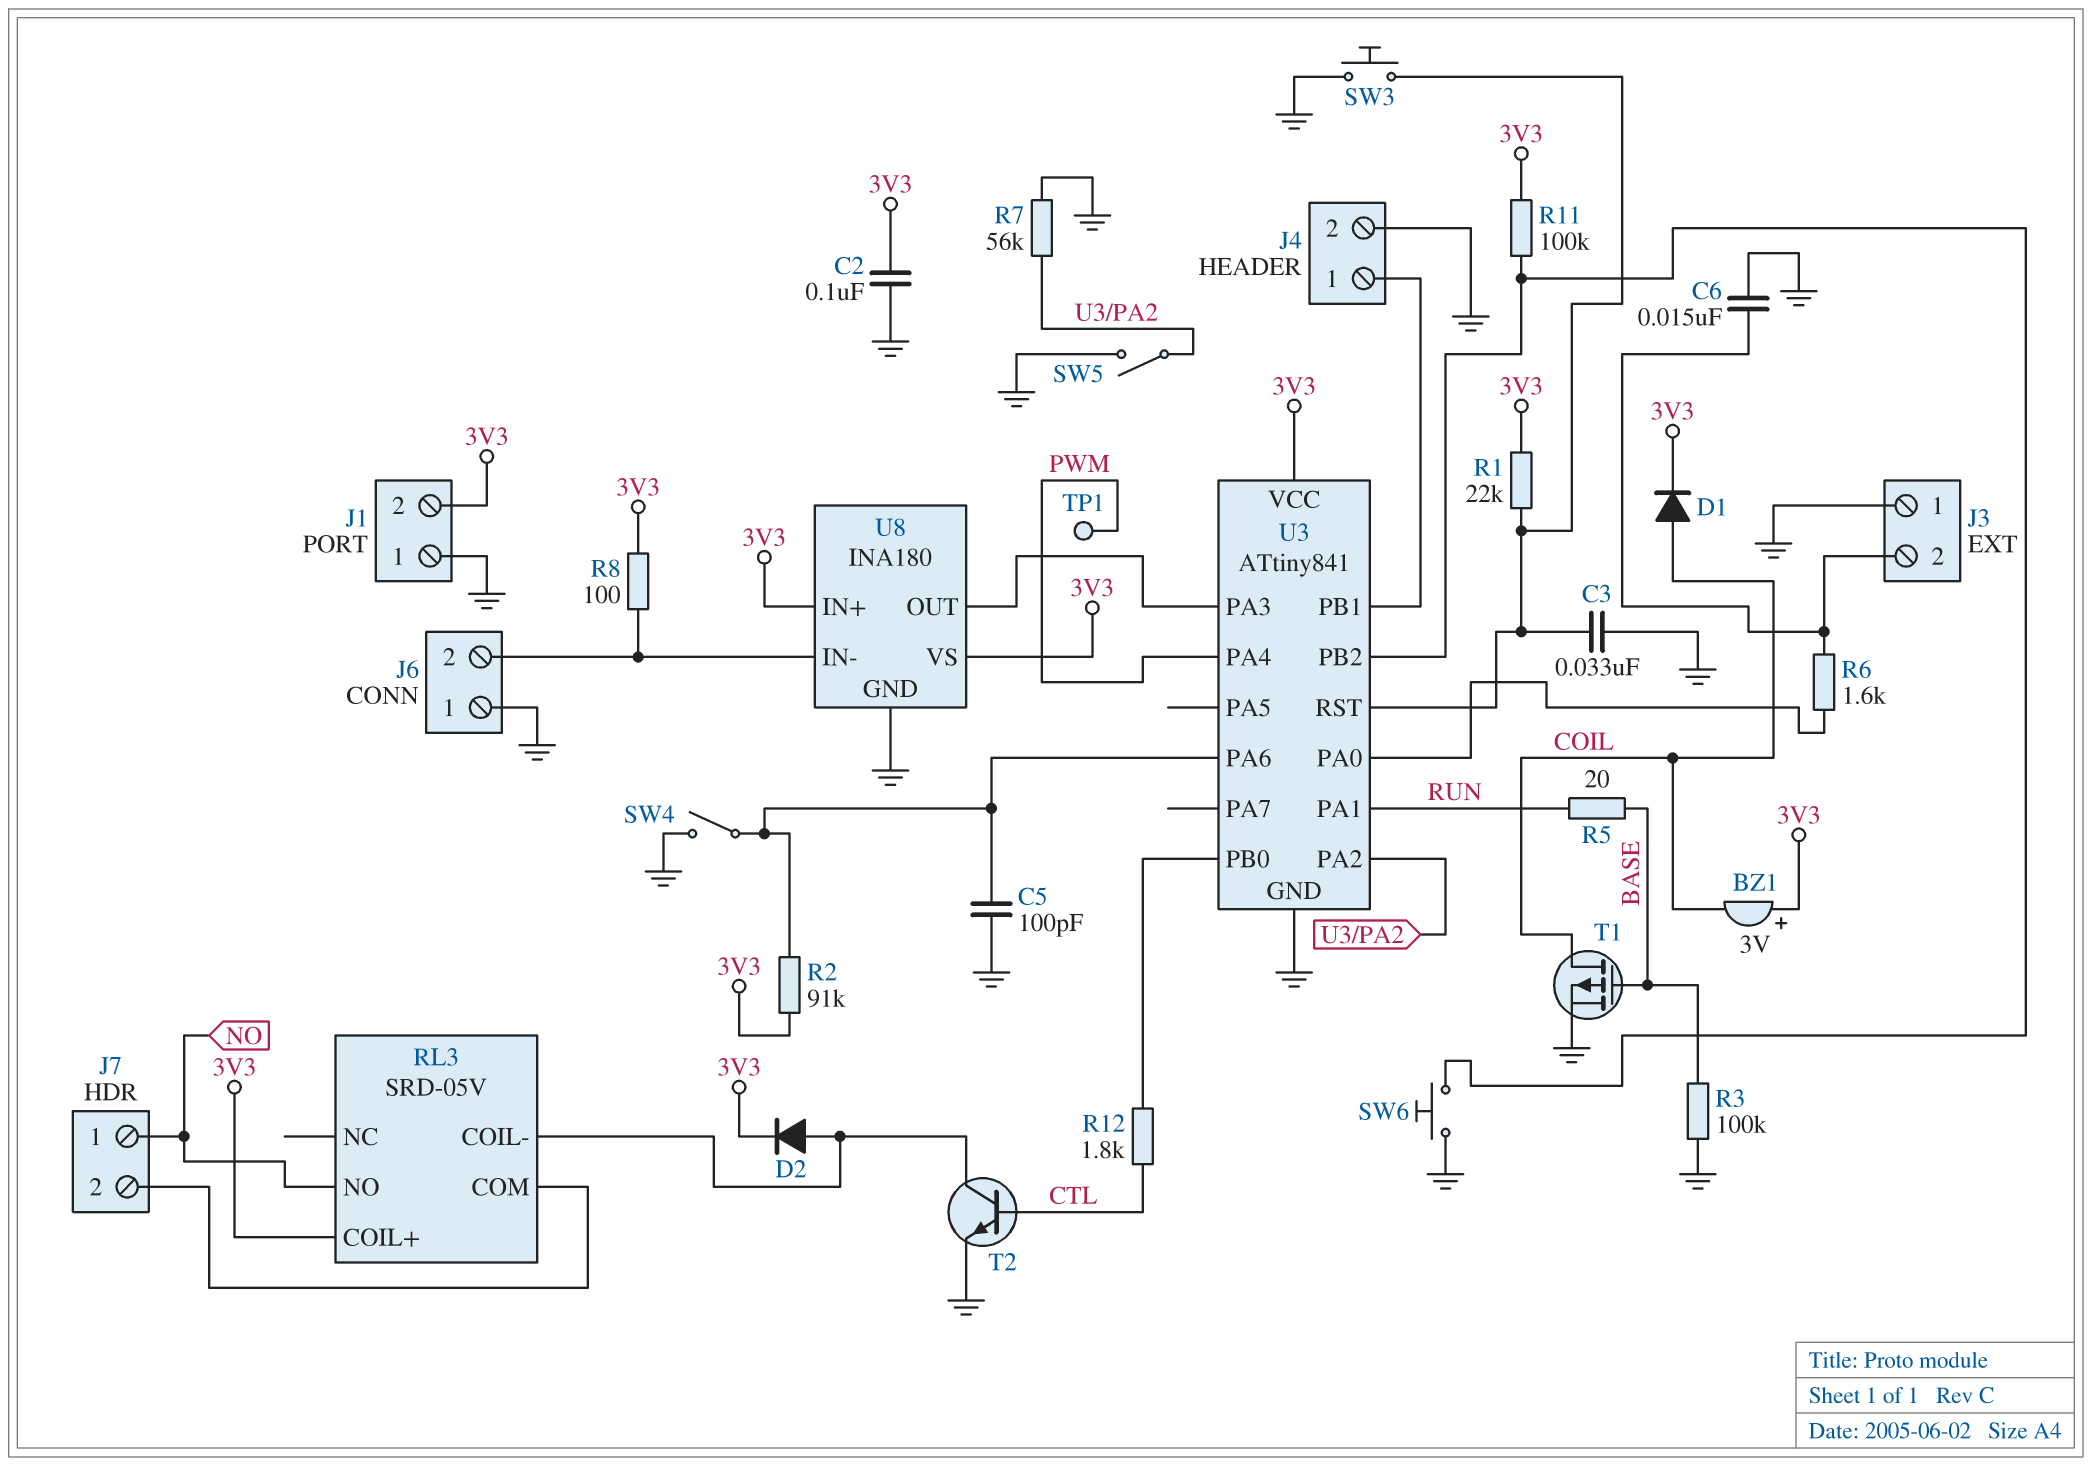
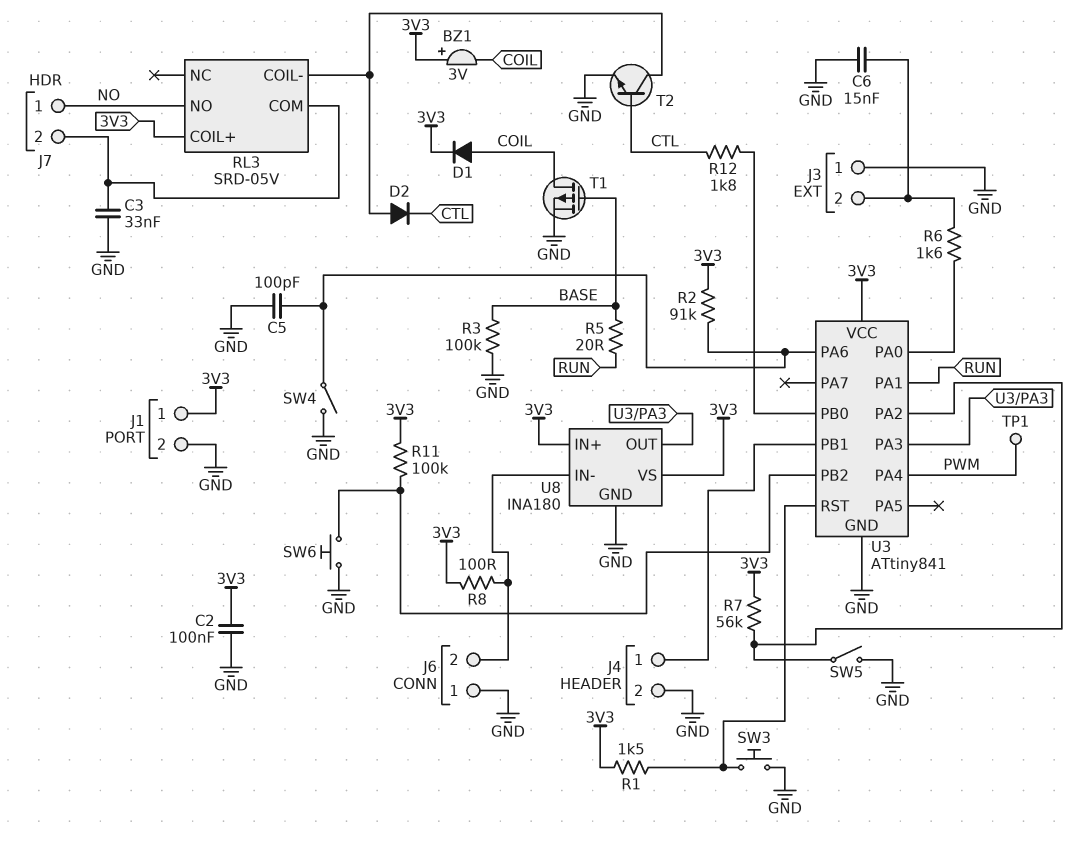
C3: 33nF (GND, U3/RST) -> 33nF (GND, J7/2)
D2: diode (A RL3/COIL-, K 3V3) -> diode (A RL3/COIL-, K CTL)
J1 pin 1: GND -> 3V3
J1 pin 2: 3V3 -> GND
R1: 22k (3V3, U3/RST) -> 1.5k (3V3, U3/RST)
R7: 56k (GND, U3/PA2) -> 56k (3V3, U3/PA2)

